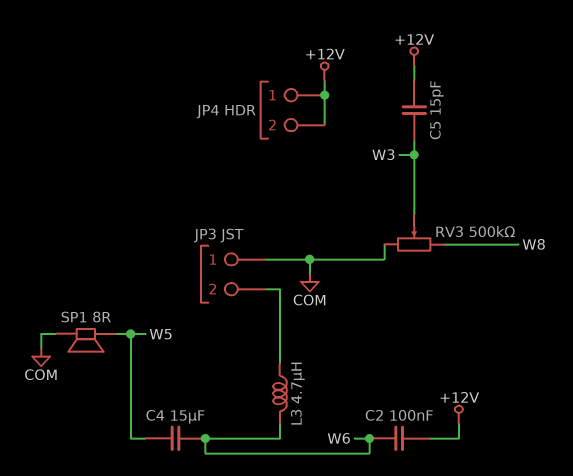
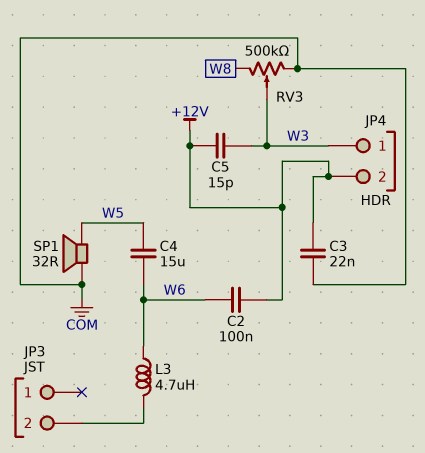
C3: none -> 22nF (+12V, COM)
JP3 pin 1: COM -> none
JP4 pin 1: +12V -> W3
SP1: speaker 8R (COM, W5) -> speaker 32R (COM, W5)

